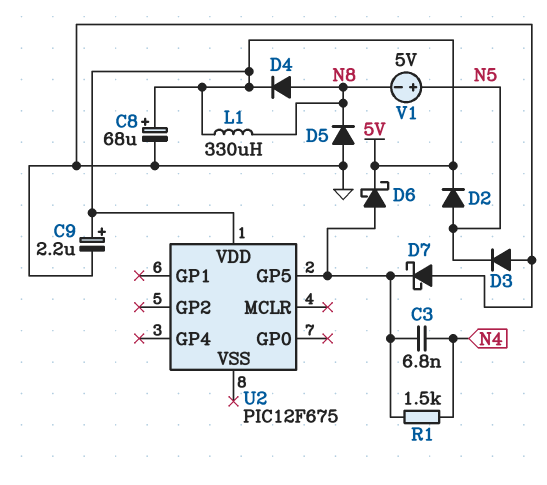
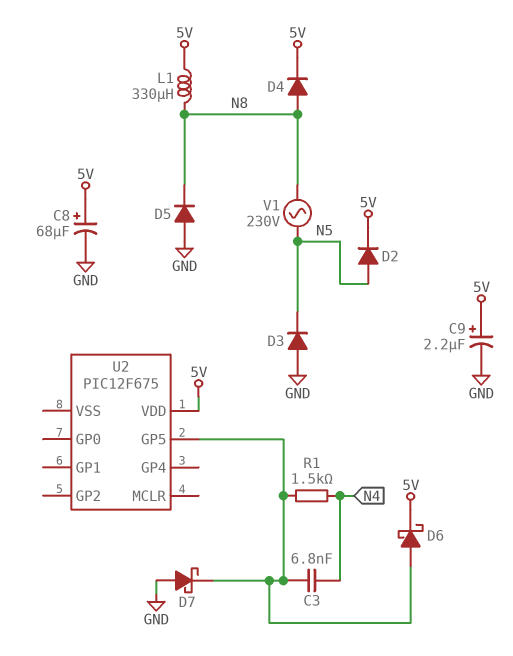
V1: 5V (plus N5, minus N8) -> AC 230V (N5, N8)

